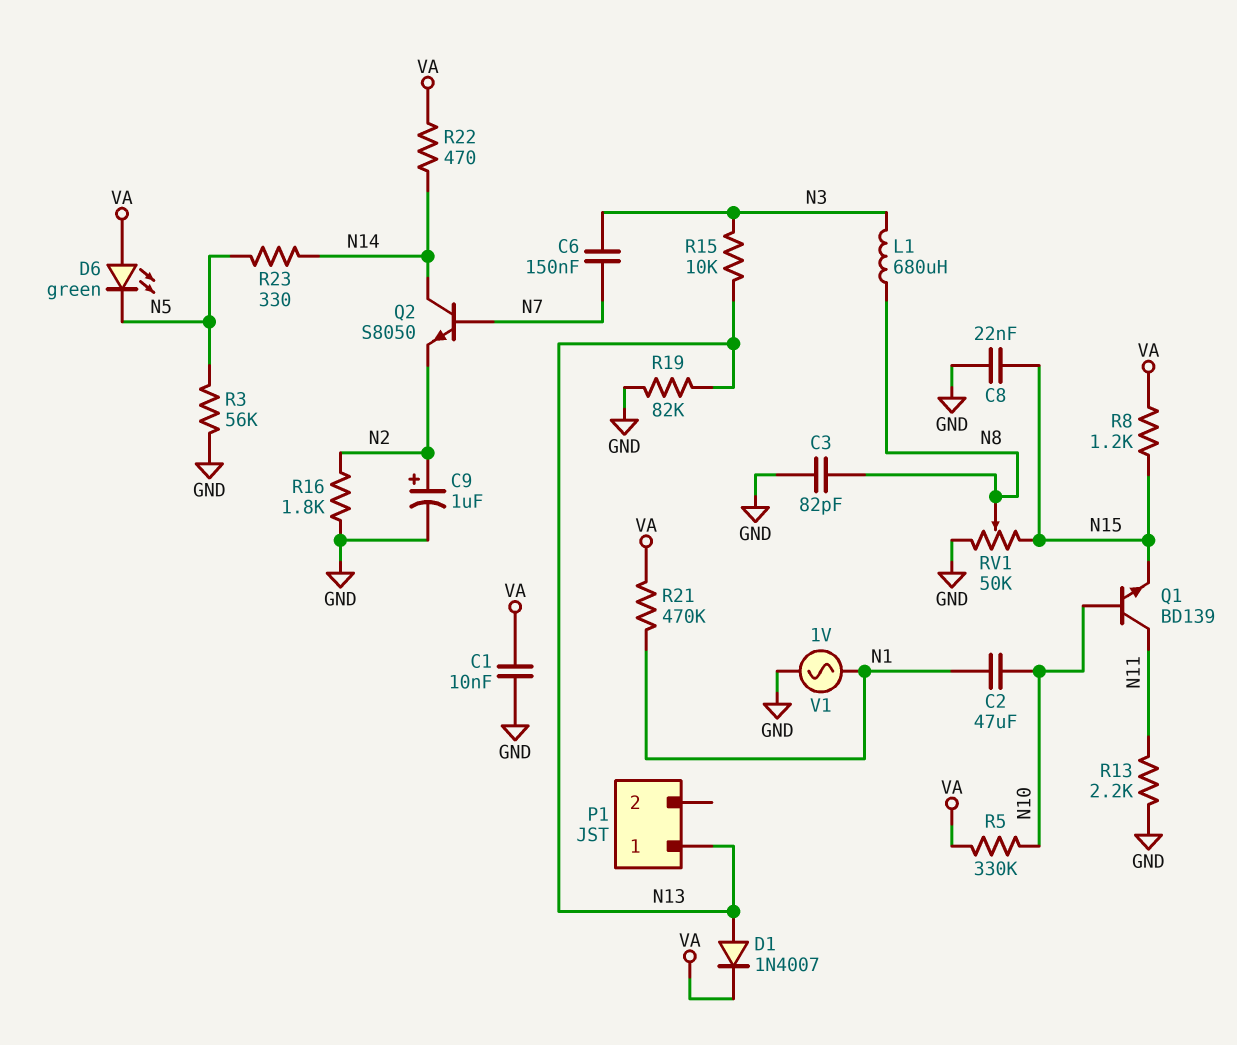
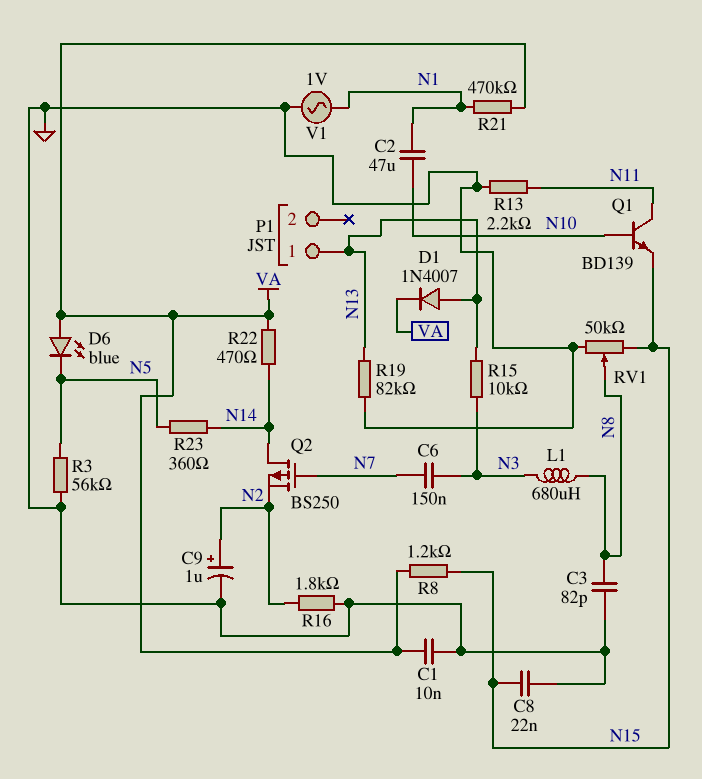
D6: LED green (A VA, K N5) -> LED blue (A VA, K N5)
Q2: NPN S8050 (B N7, C N14, E N2) -> PMOS BS250 (G N7, D N14, S N2)
R5: 330k (N10, VA) -> none
R23: 330 (N5, N14) -> 360 (N5, N14)

